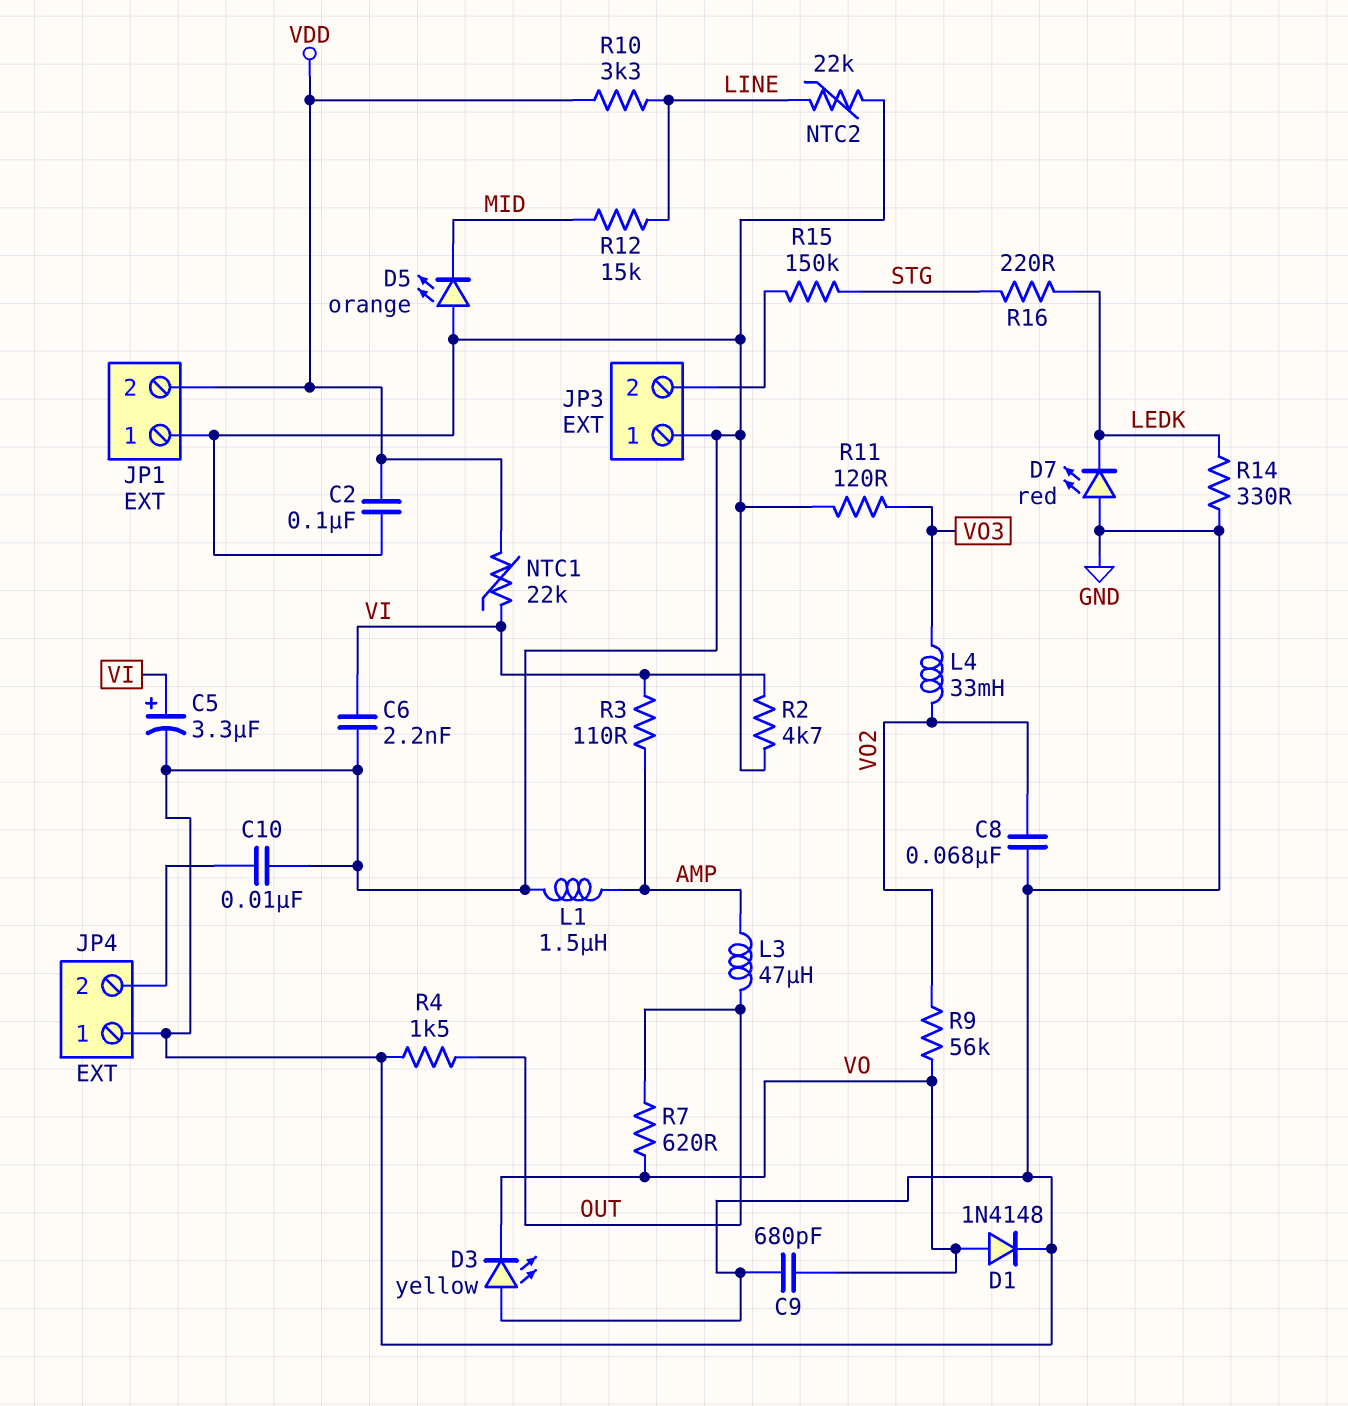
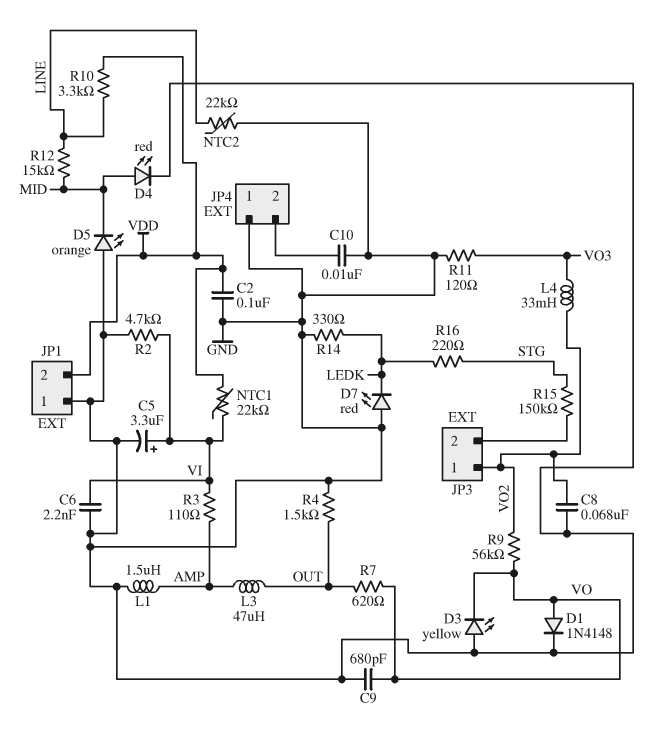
D4: none -> LED red (A MID, K GND)
JP3 pin 1: GND -> VO2

